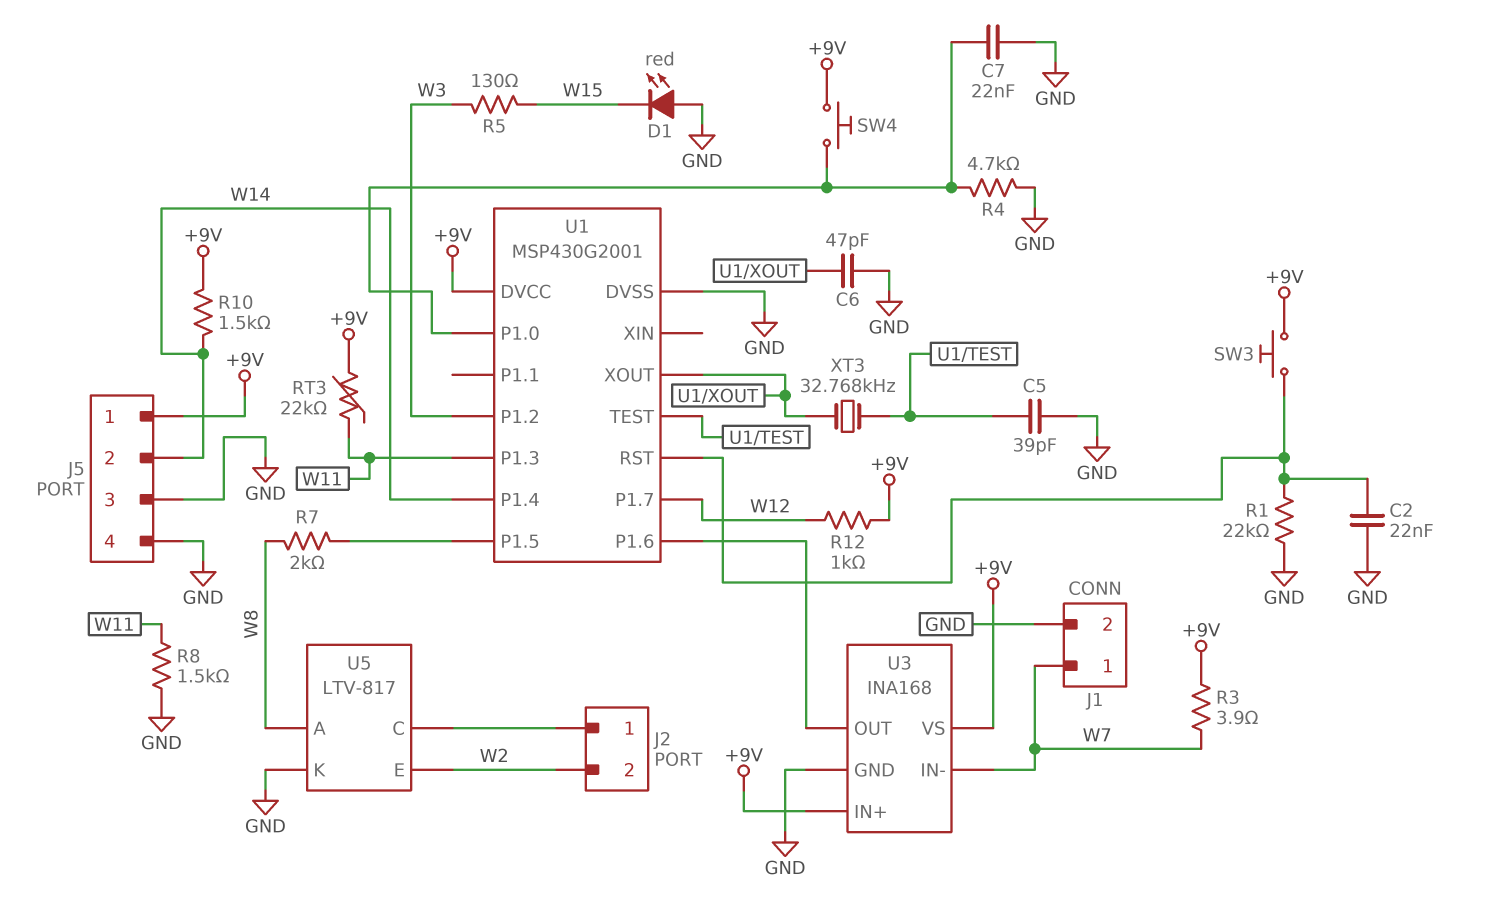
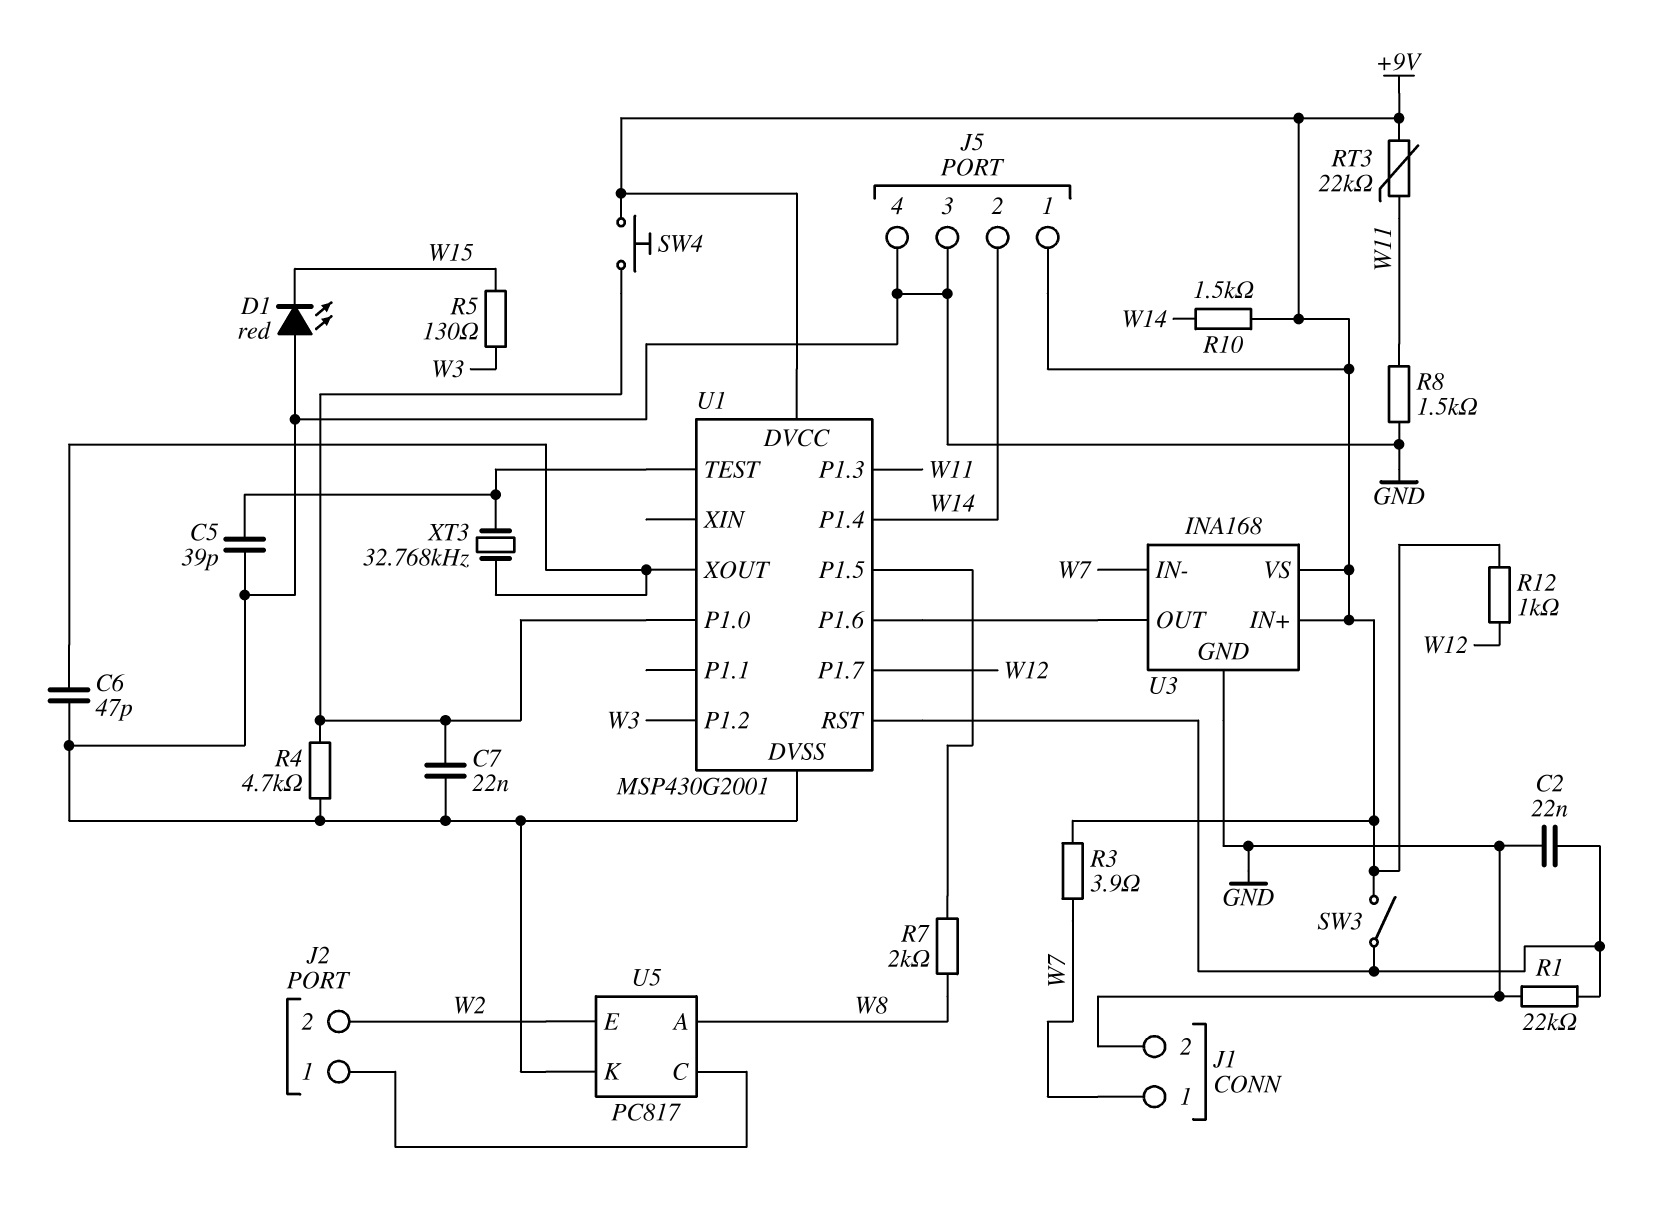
SW3: button (+9V, U1/RST) -> switch (+9V, U1/RST)
U5: LTV-817 -> PC817

